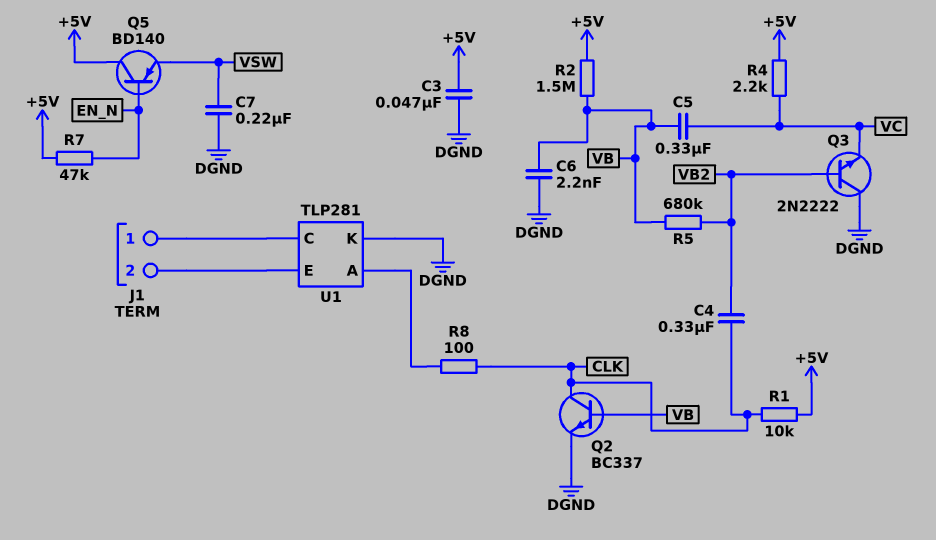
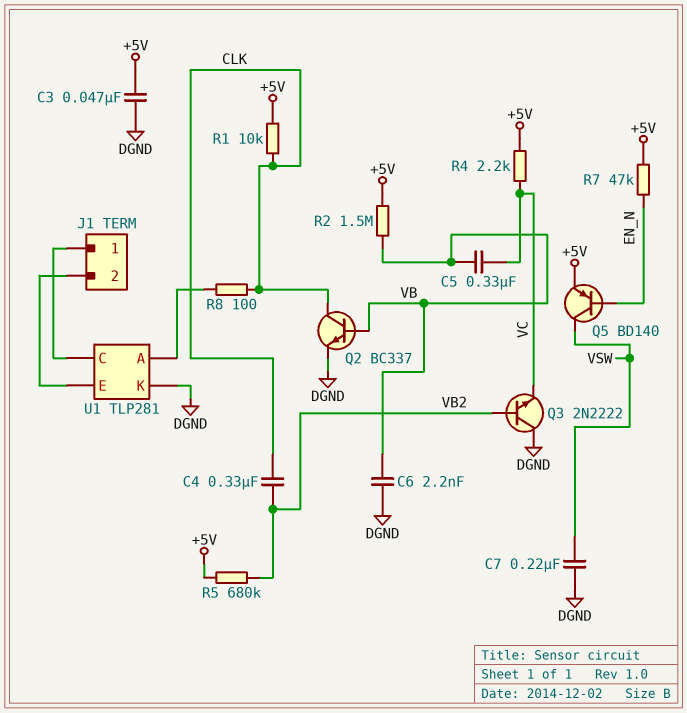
Q5: PNP BD140 (B EN_N, C +5V, E VSW) -> PNP BD140 (B EN_N, C VSW, E +5V)
R5: 680k (VB, VB2) -> 680k (+5V, VB2)

